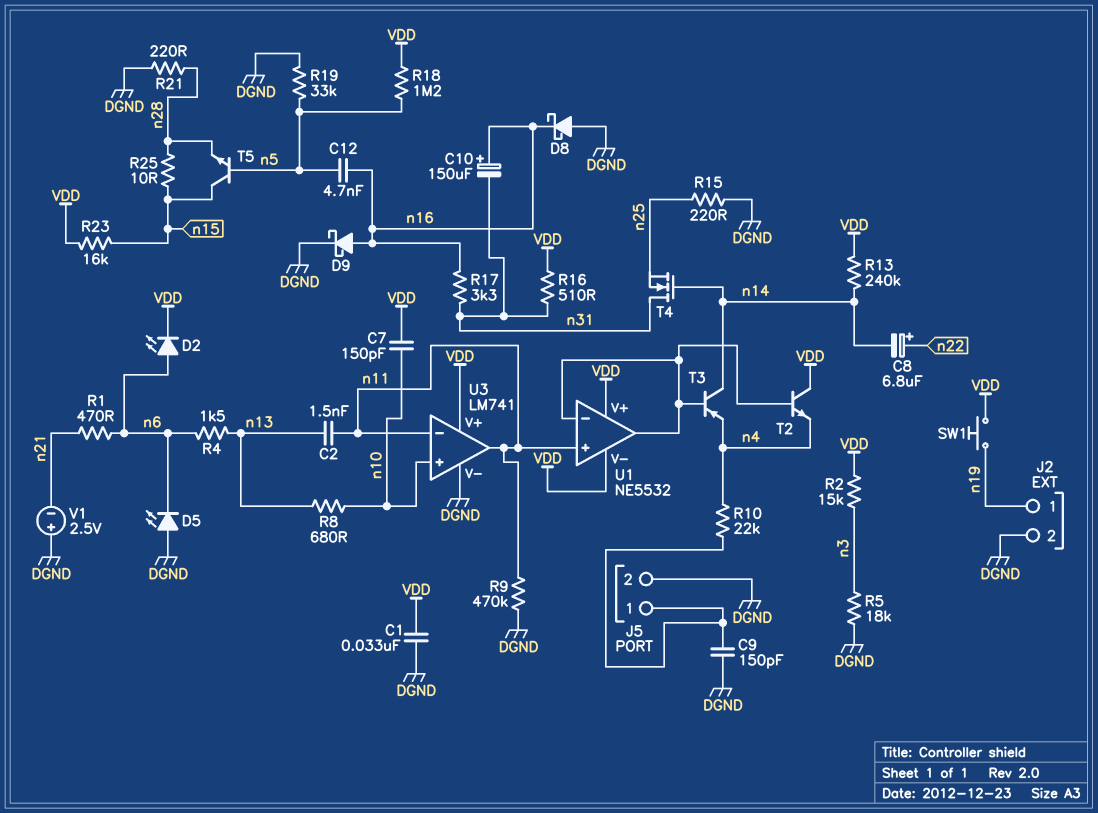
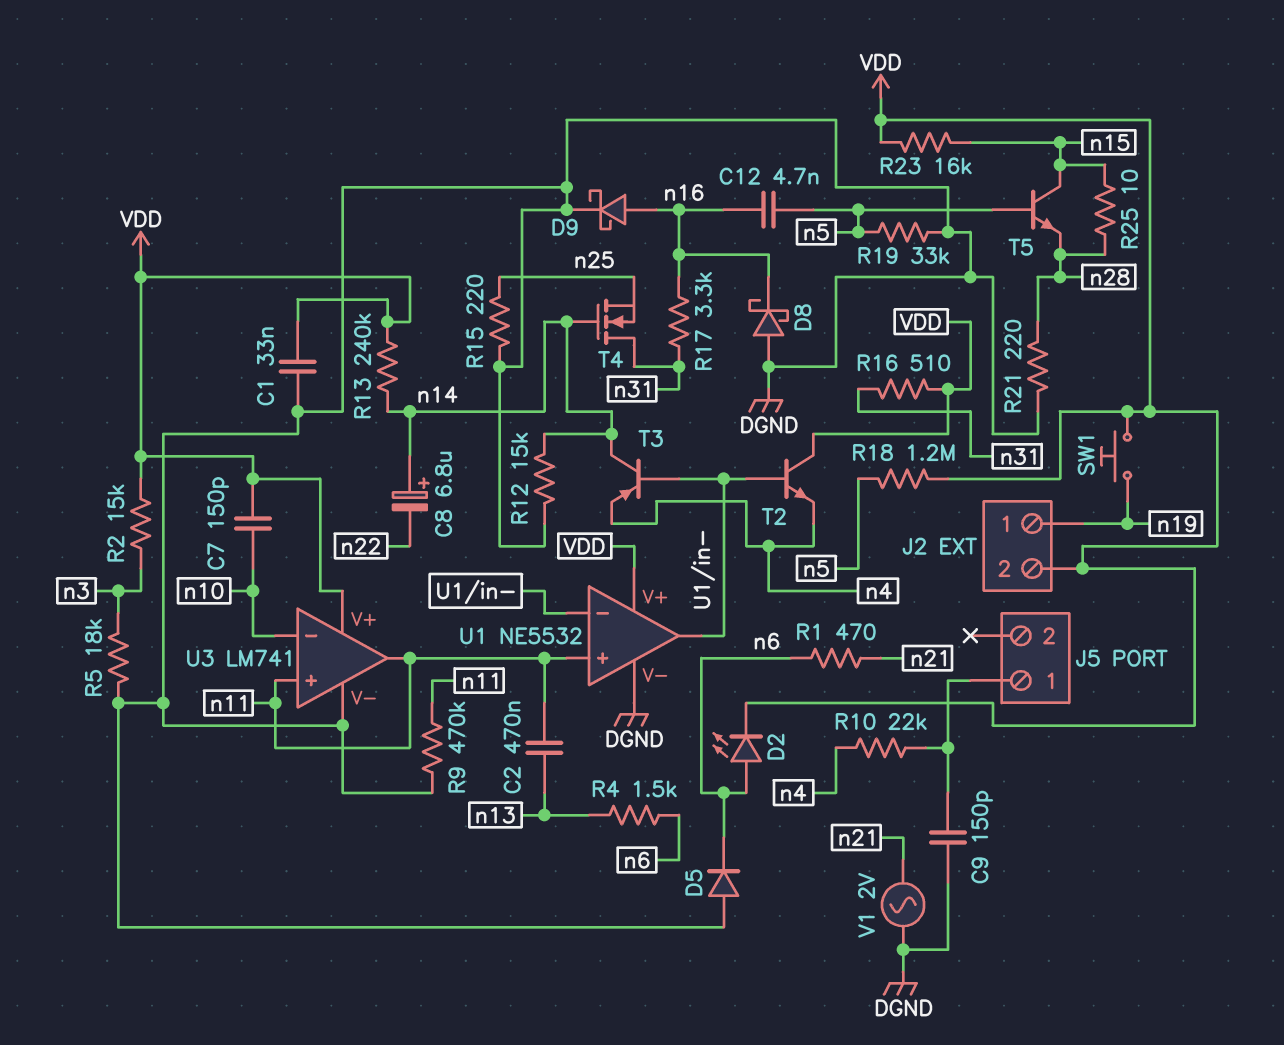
C2: 1.5nF (n11, n13) -> 470nF (n11, n13)
C8: 6.8uF (plus n22, minus n14) -> 6.8uF (plus n14, minus n22)
C10: 150uF (plus n16, minus n31) -> none
D5: LED (A DGND, K n6) -> diode (A DGND, K n6)
J2 pin 2: DGND -> VDD
J5 pin 2: DGND -> none
R8: 680 (n10, n13) -> none
R12: none -> 15k (DGND, n14)
U1 pin V-: VDD -> DGND
U3 pin in+: n10 -> n11
U3 pin in-: n11 -> n10
V1: 2.5V (plus DGND, minus n21) -> AC 2V (DGND, n21)

